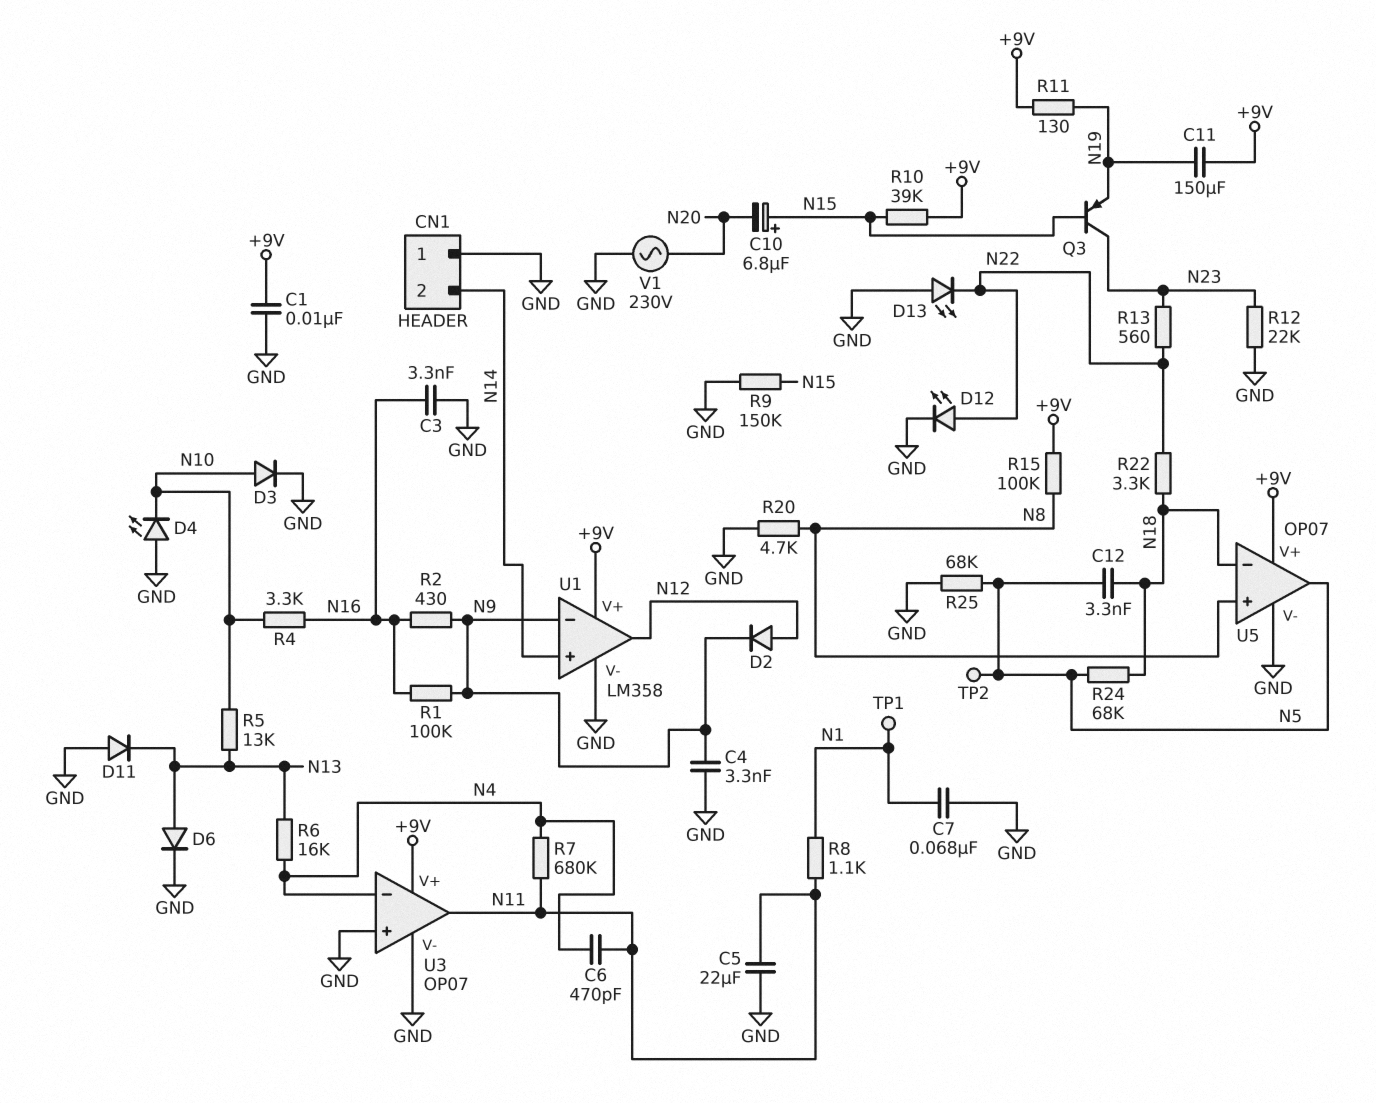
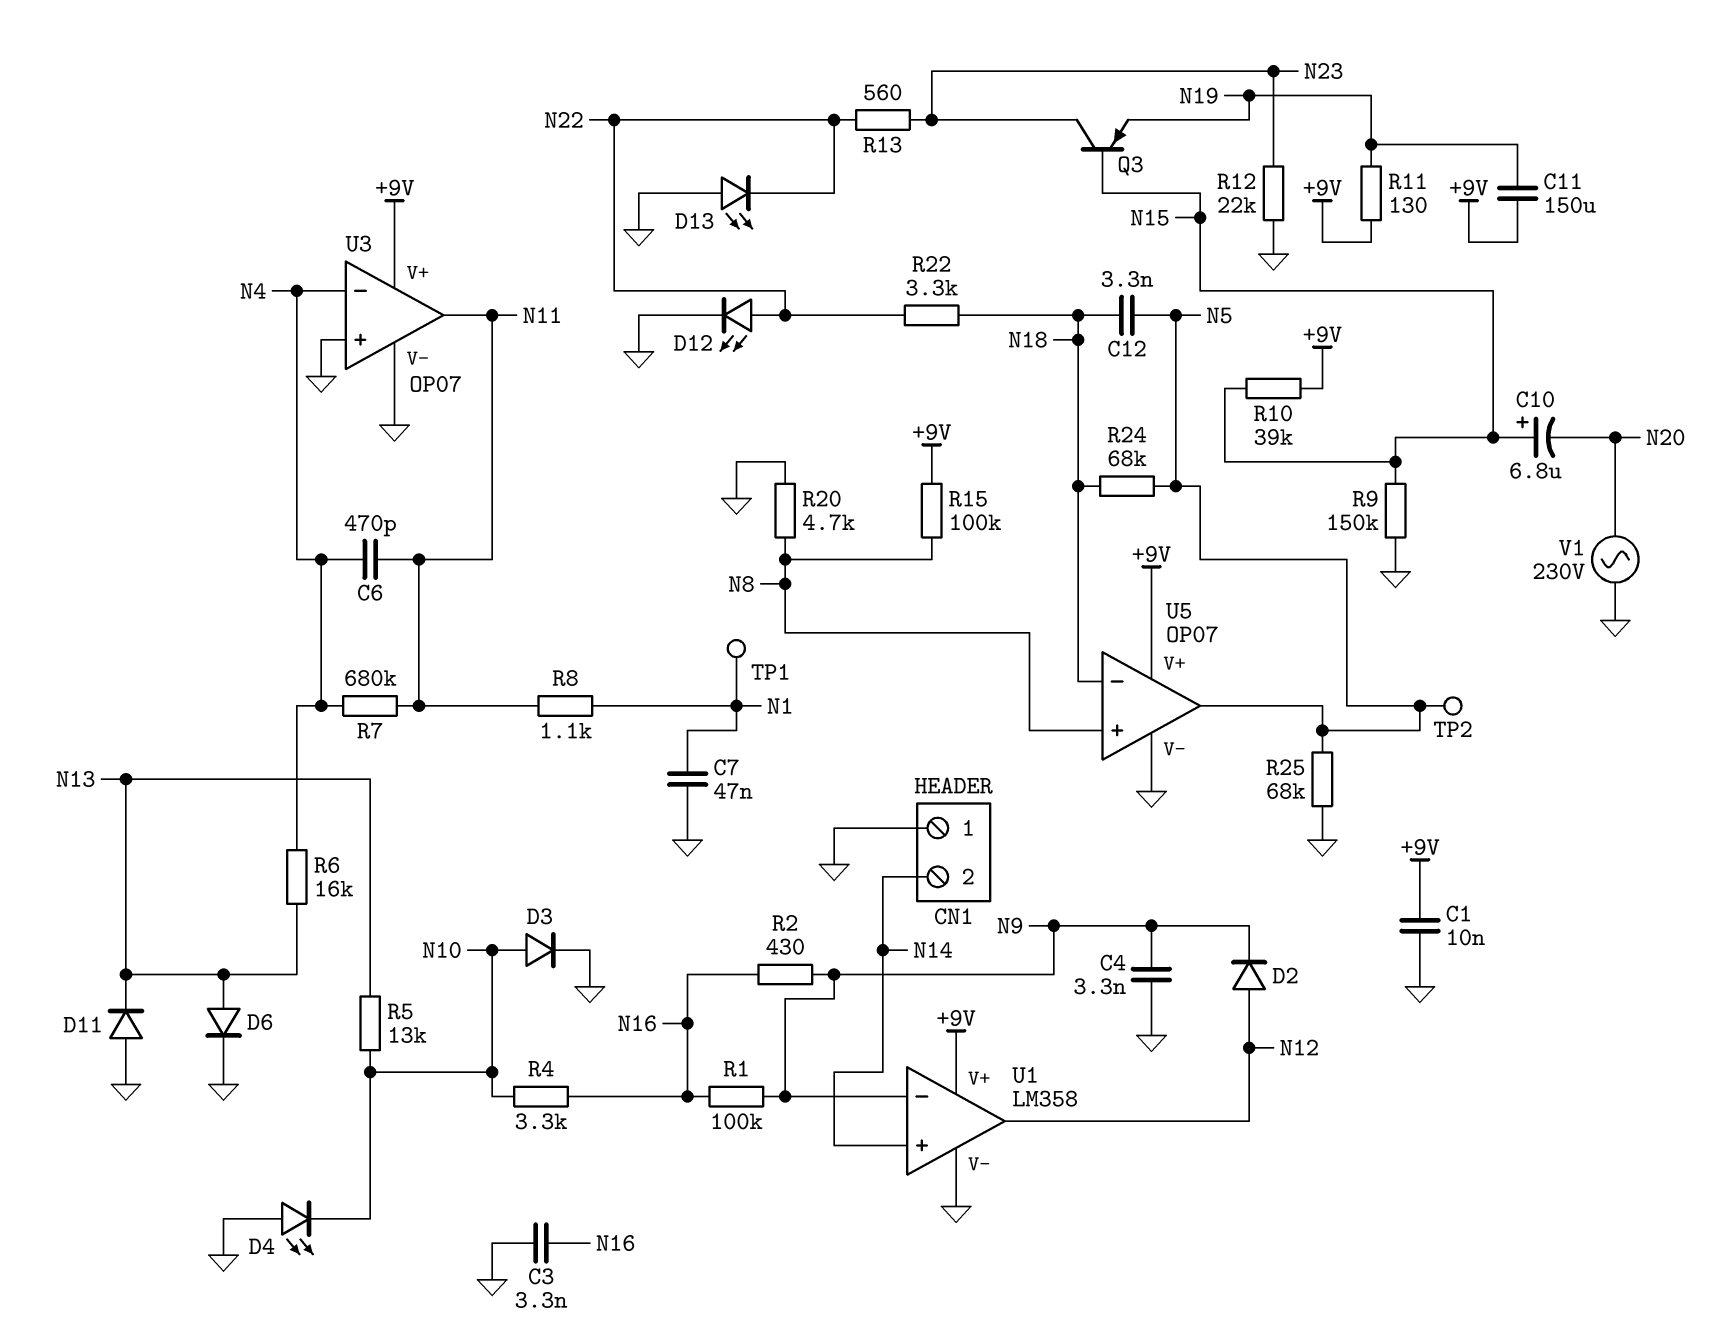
C5: 22uF (GND, N11) -> none
C7: 68nF (GND, N1) -> 47nF (GND, N1)

